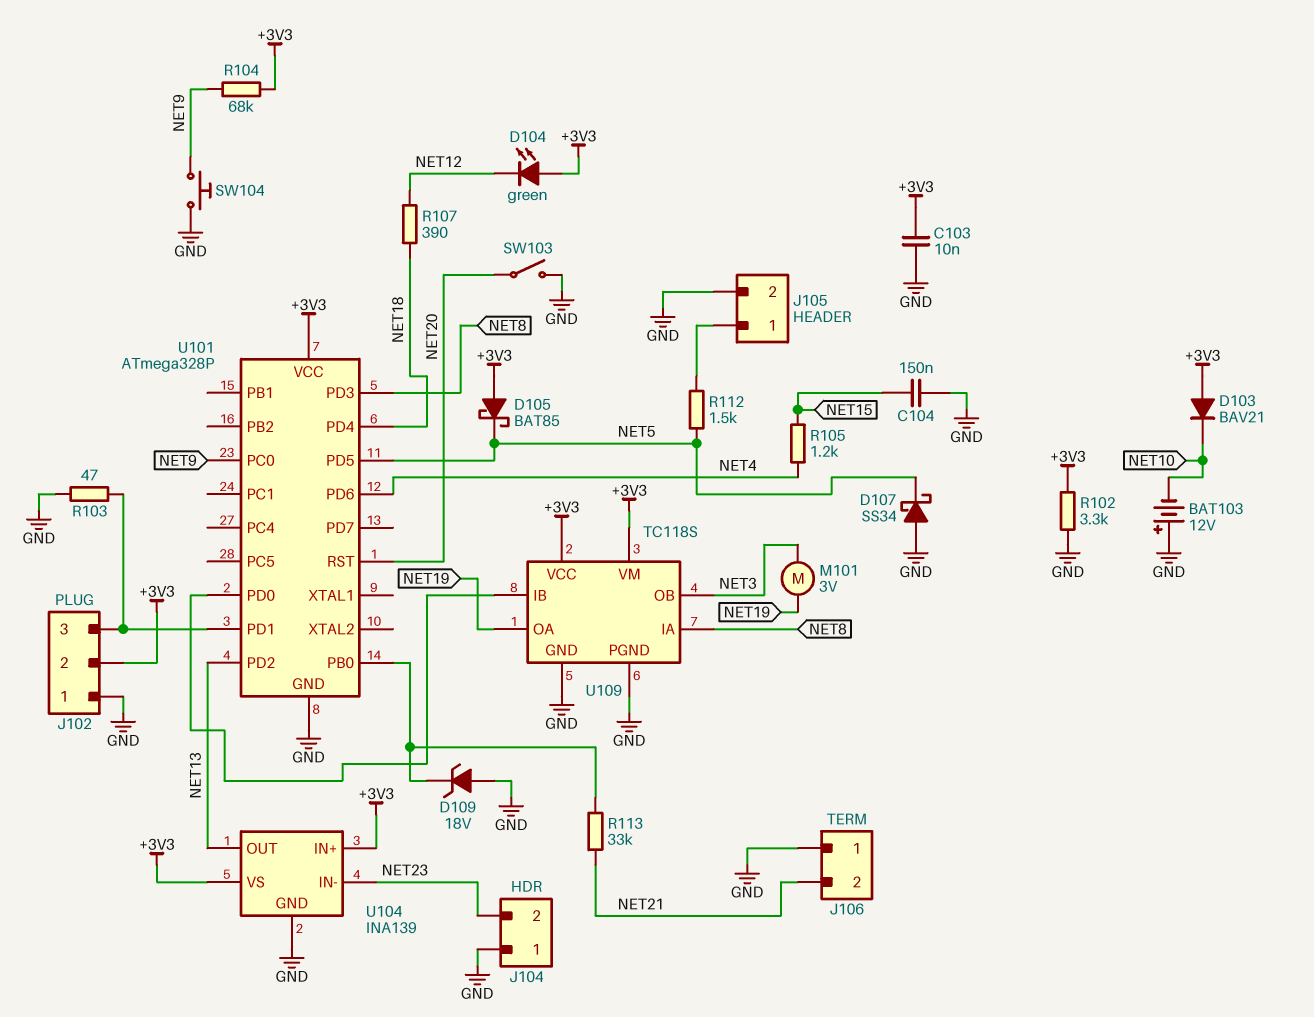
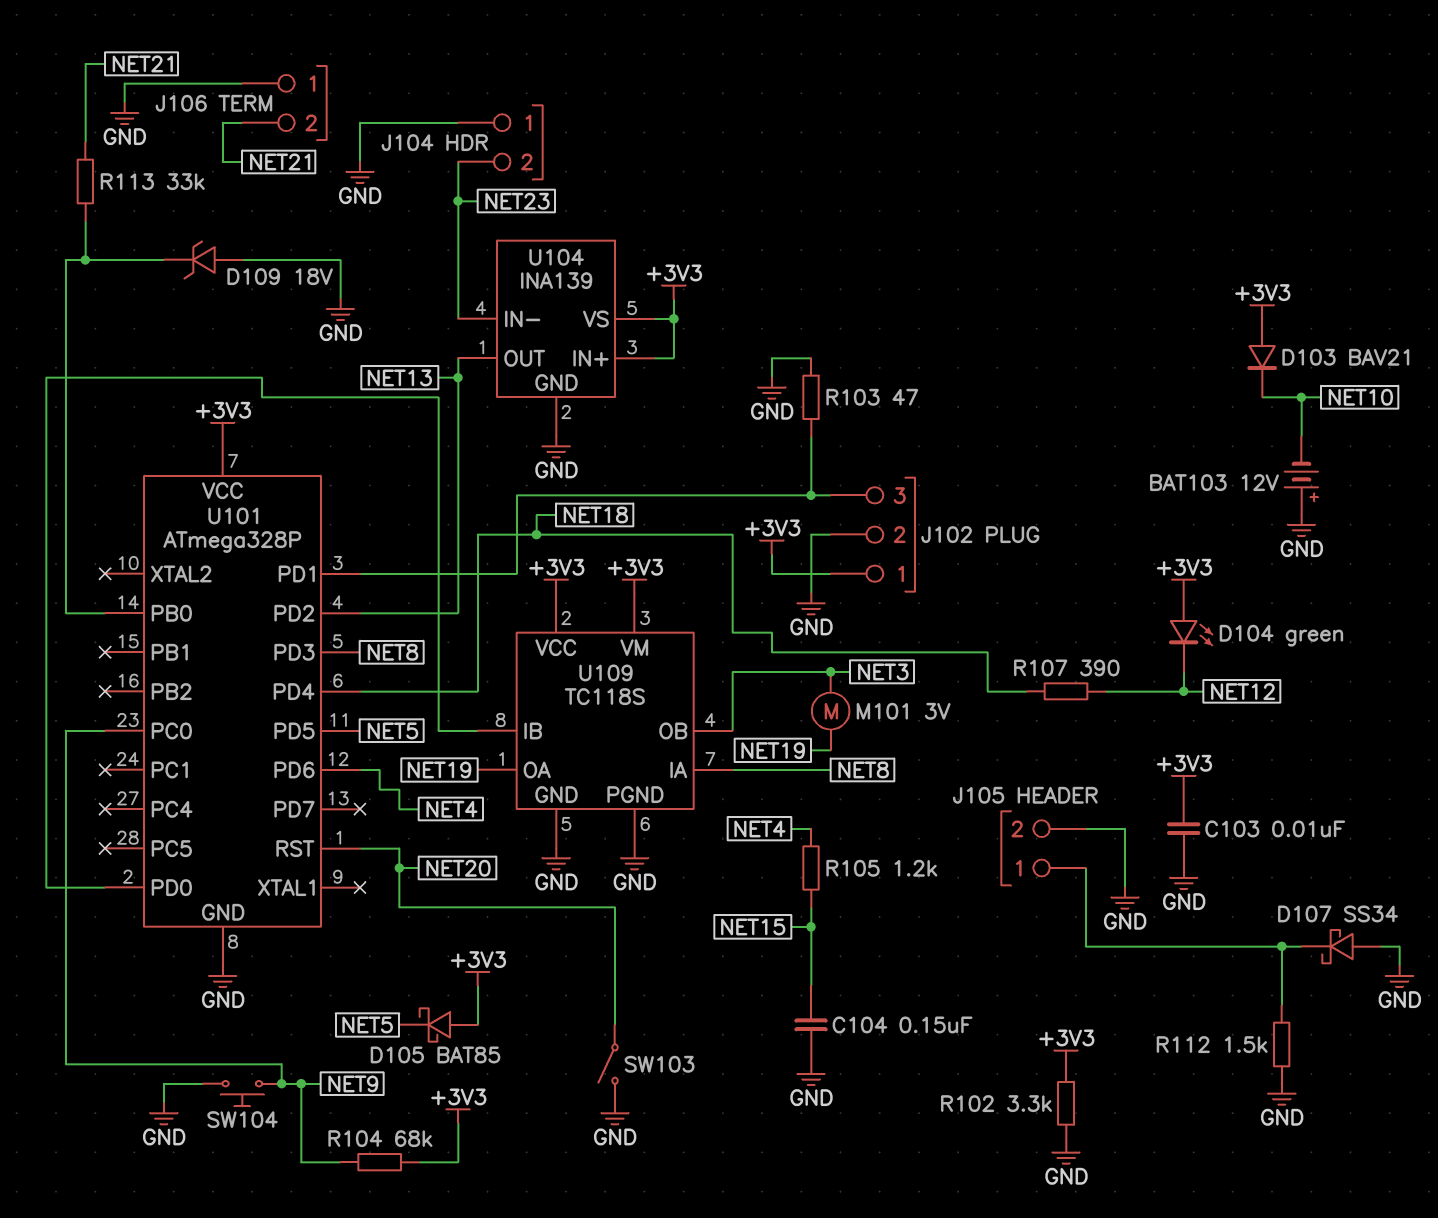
D107: schottky SS34 (A GND, K NET5) -> schottky SS34 (A GND, K J105/1)
J102 pin 1: GND -> +3V3
J102 pin 2: +3V3 -> GND
R112: 1.5k (J105/1, NET5) -> 1.5k (GND, J105/1)

